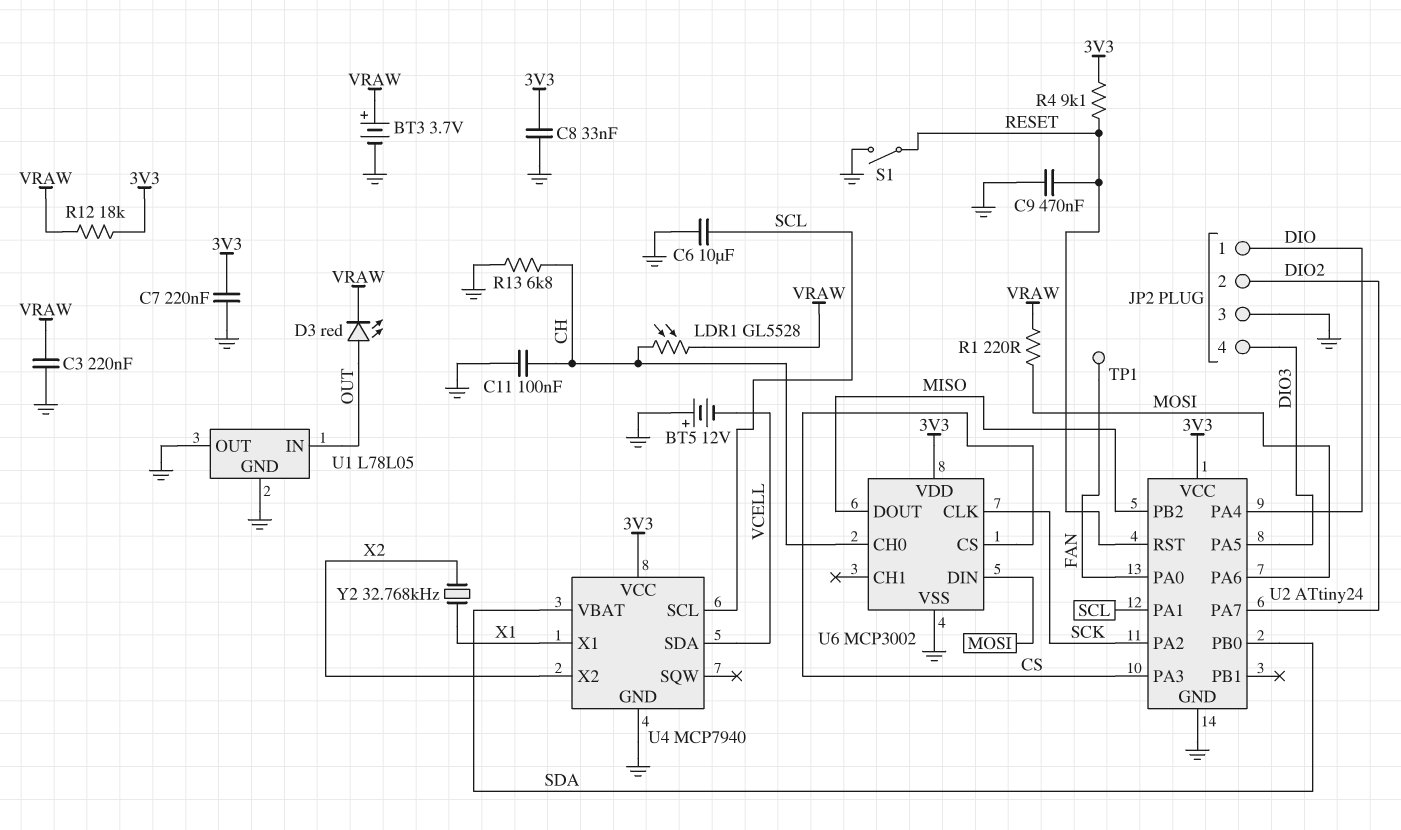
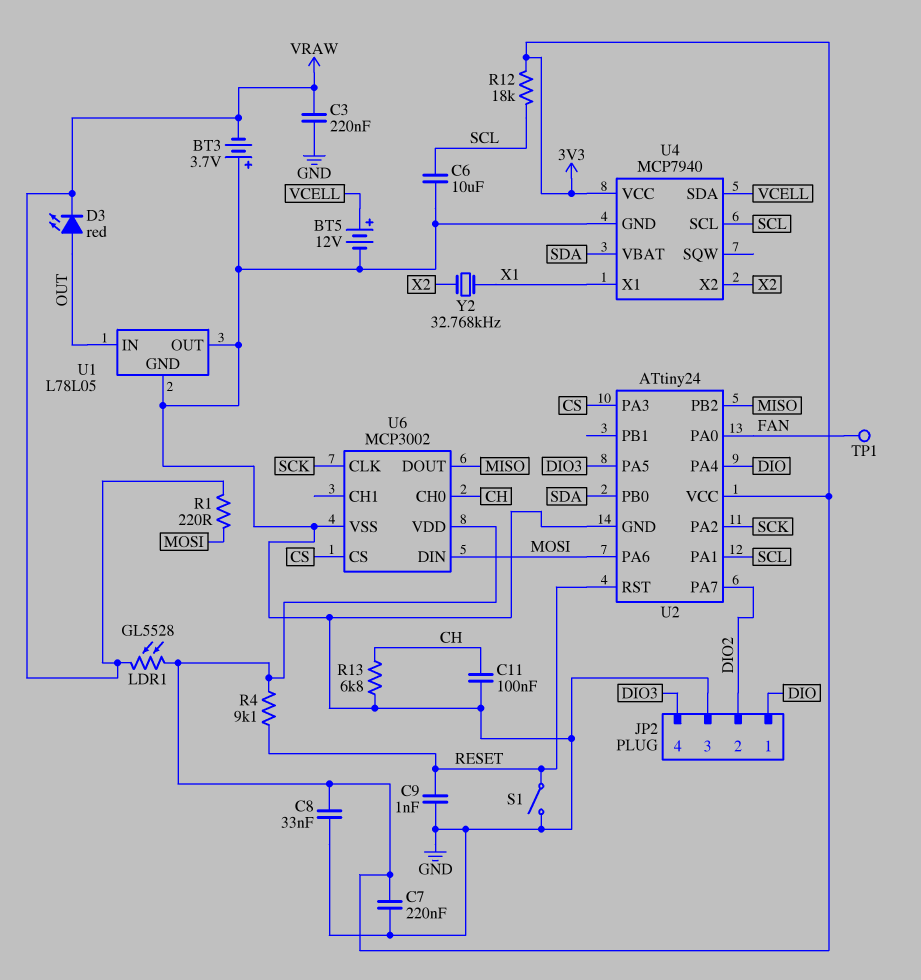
BT3: 3.7V (plus VRAW, minus GND) -> 3.7V (plus GND, minus VRAW)
BT5: 12V (plus GND, minus VCELL) -> 12V (plus VCELL, minus GND)
C9: 470nF (GND, RESET) -> 1nF (GND, RESET)
LDR1: GL5528 (CH, VRAW) -> GL5528 (3V3, VRAW)
R12: 18k (3V3, VRAW) -> 18k (3V3, SCL)

